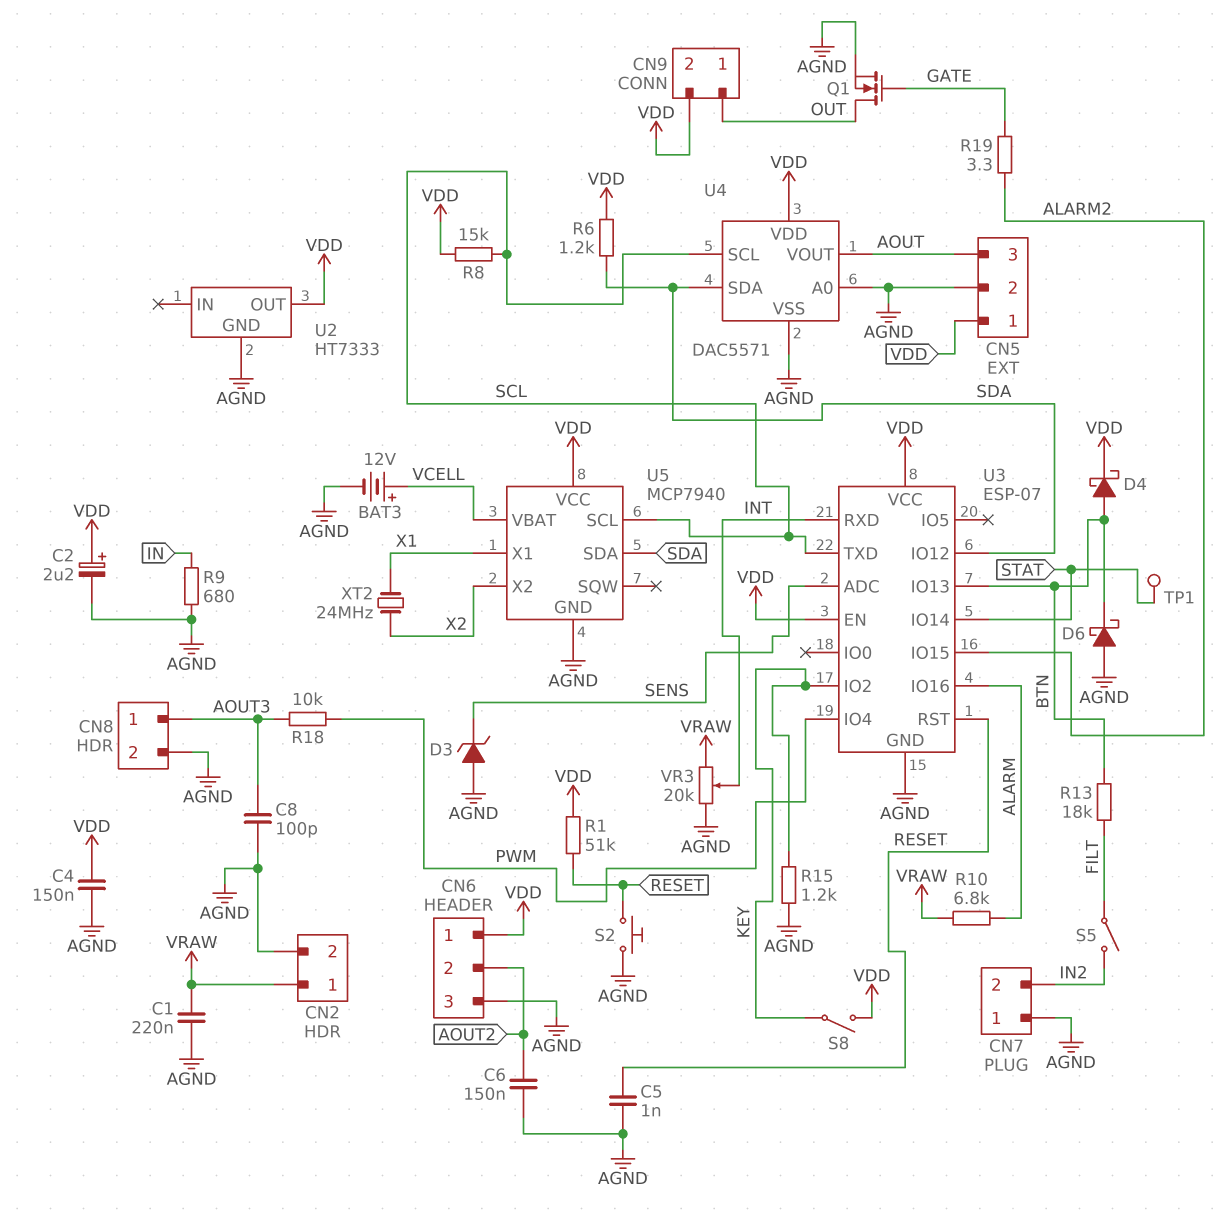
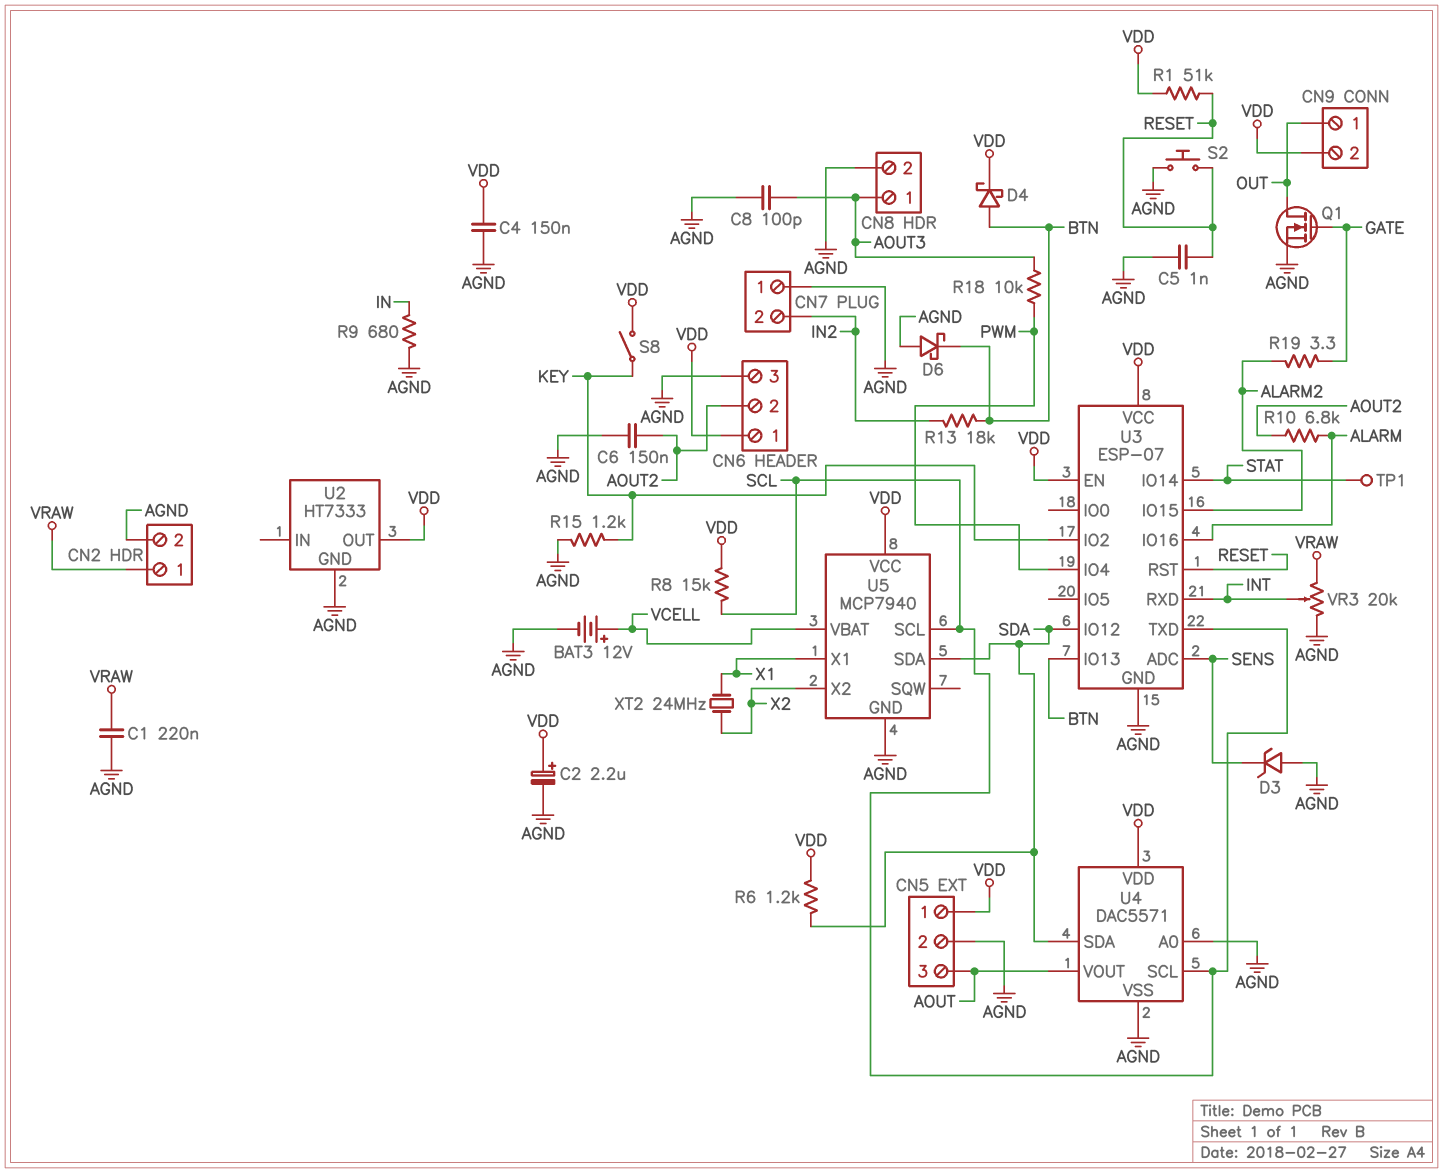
R10: 6.8k (ALARM, VRAW) -> 6.8k (ALARM, AOUT2)
R13: 18k (BTN, FILT) -> 18k (BTN, IN2)
S5: switch (FILT, IN2) -> none

